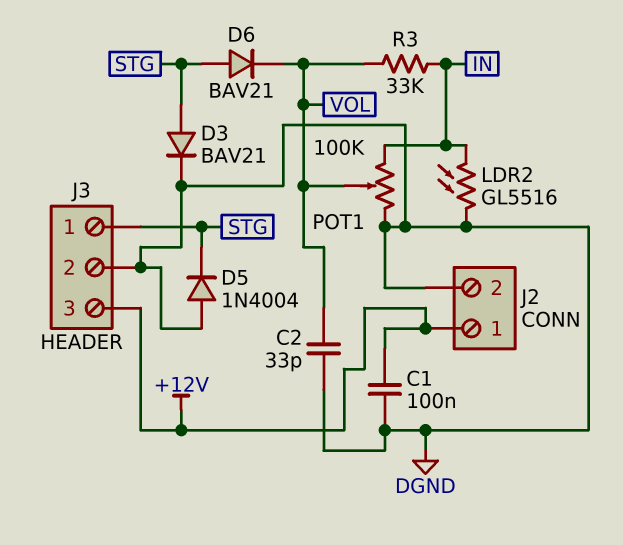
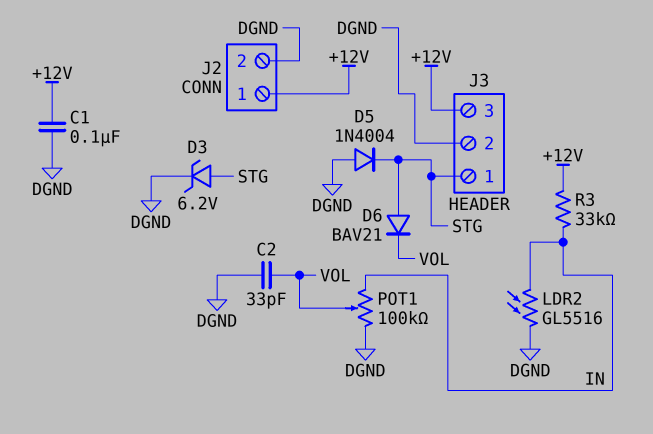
D3: diode BAV21 (A STG, K DGND) -> zener 6.2V (A STG, K DGND)
R3: 33k (IN, VOL) -> 33k (+12V, IN)

